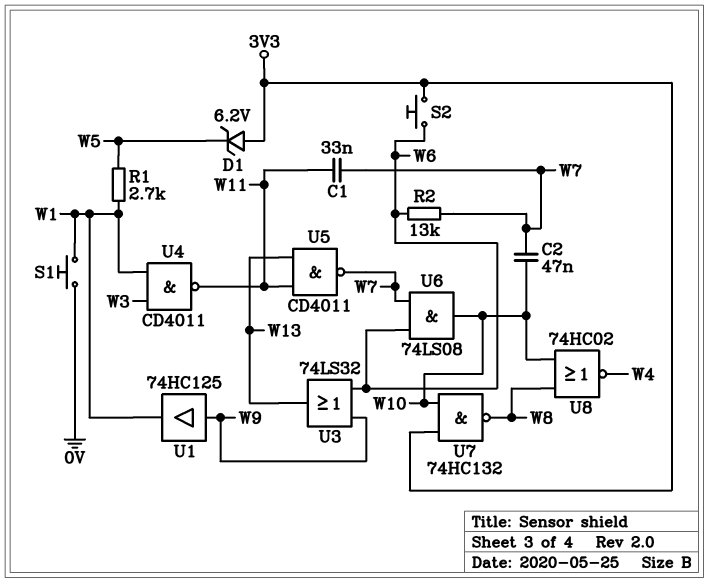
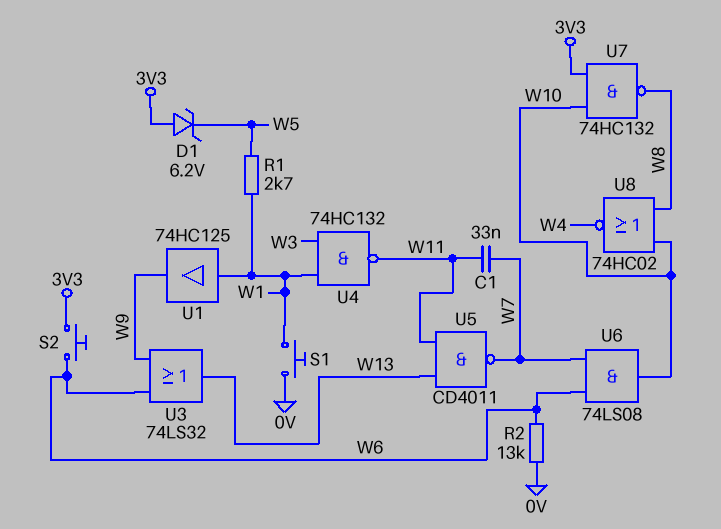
C2: 47nF (W7, W10) -> none
R2: 13k (W6, W7) -> 13k (0V, W6)
U1: buffer 74HC125 (in W9, out W1) -> buffer 74HC125 (in W1, out W9)
U4: NAND CD4011 (in W1, in W3, out W11) -> NAND 74HC132 (in W1, in W3, out W11)

